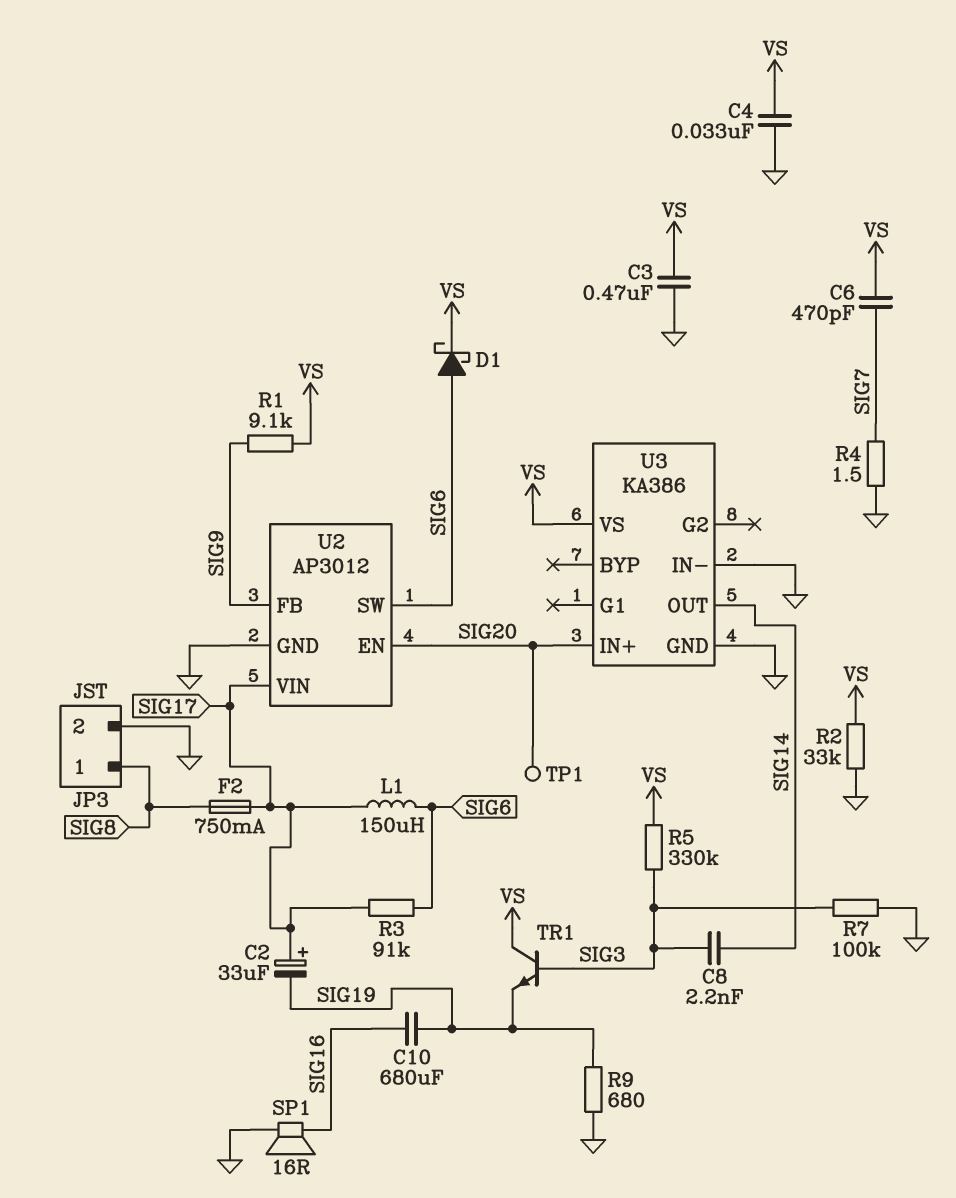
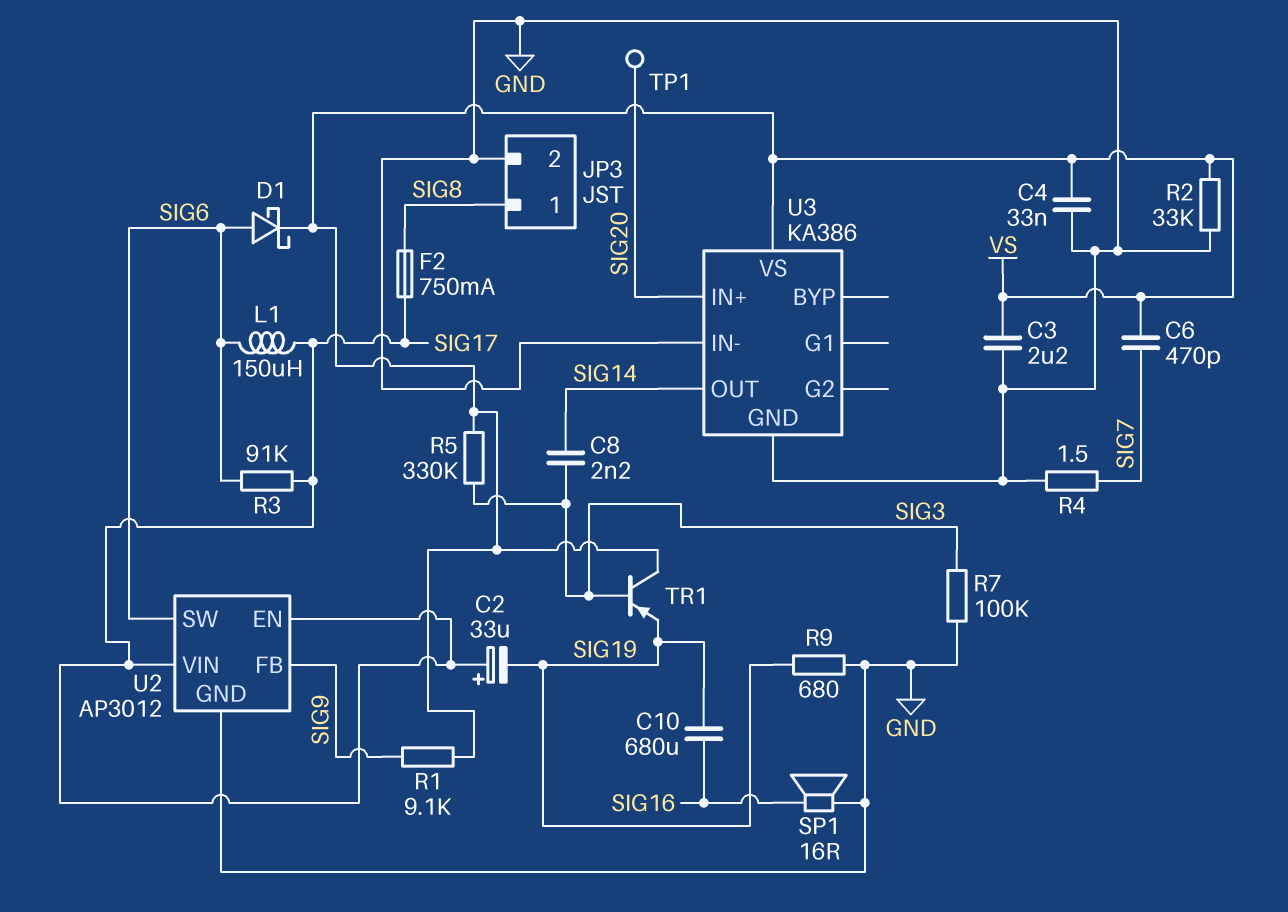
C3: 470nF (GND, VS) -> 2.2uF (GND, VS)
TR1: NPN (B SIG3, C VS, E SIG19) -> PNP (B SIG3, C VS, E SIG19)
U2 pin EN: SIG20 -> SIG17

